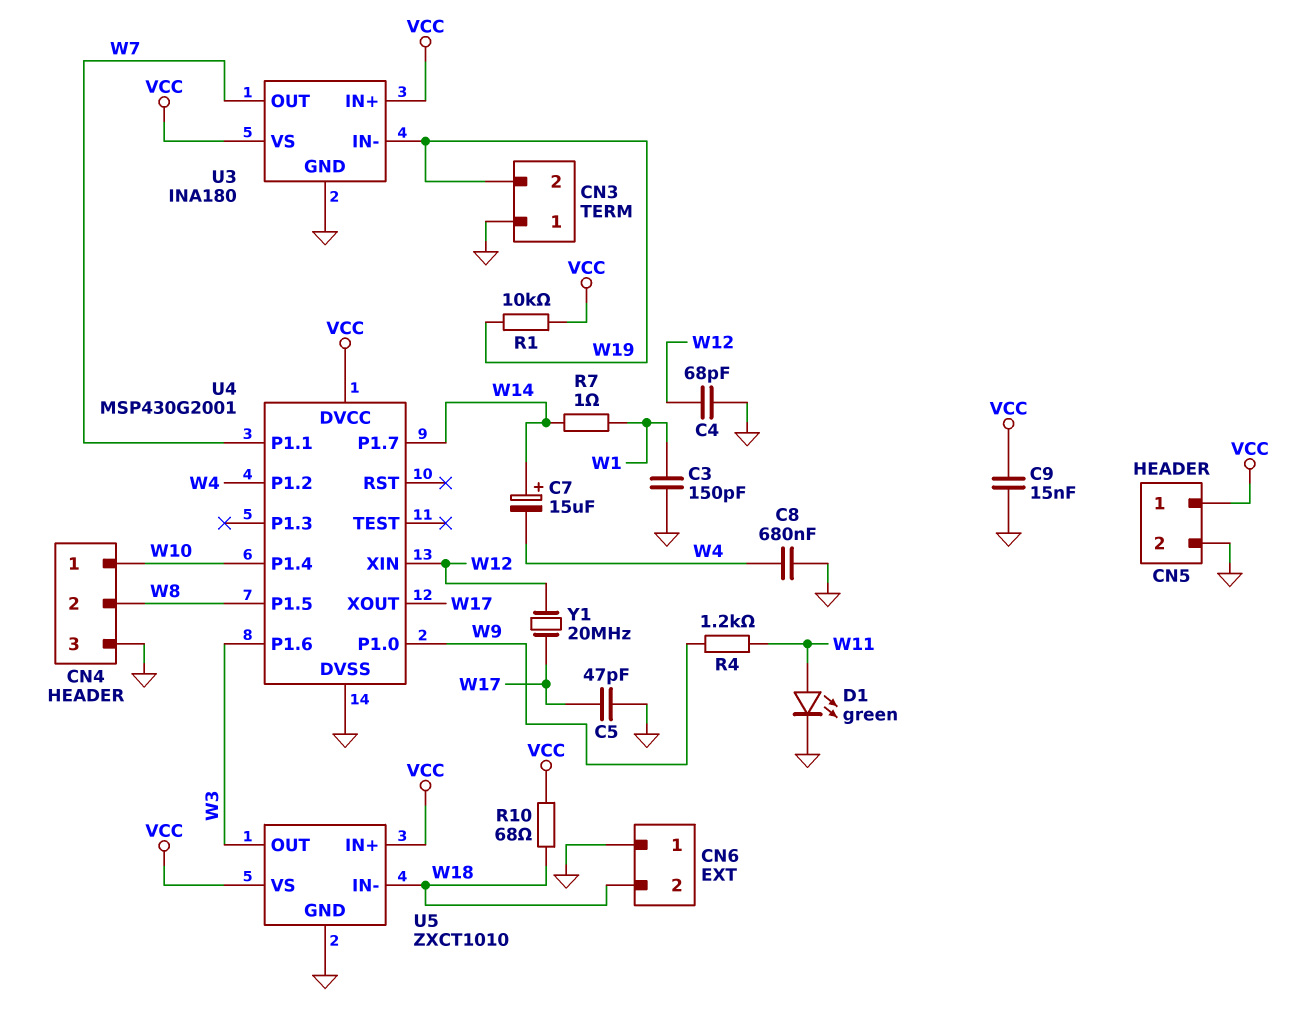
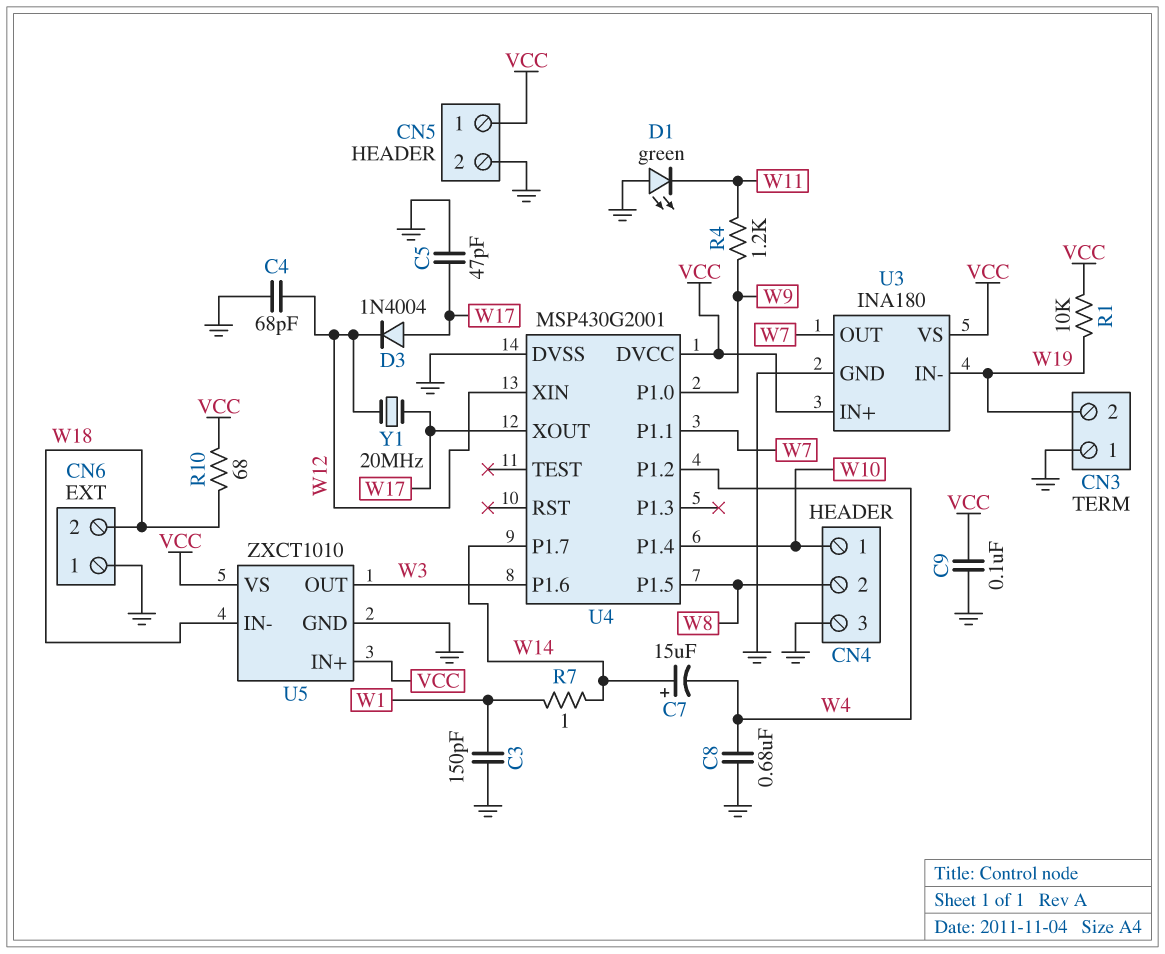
C9: 15nF (GND, VCC) -> 100nF (GND, VCC)
D1: LED green (A W11, K GND) -> LED green (A GND, K W11)
D3: none -> diode 1N4004 (A W17, K W12)

